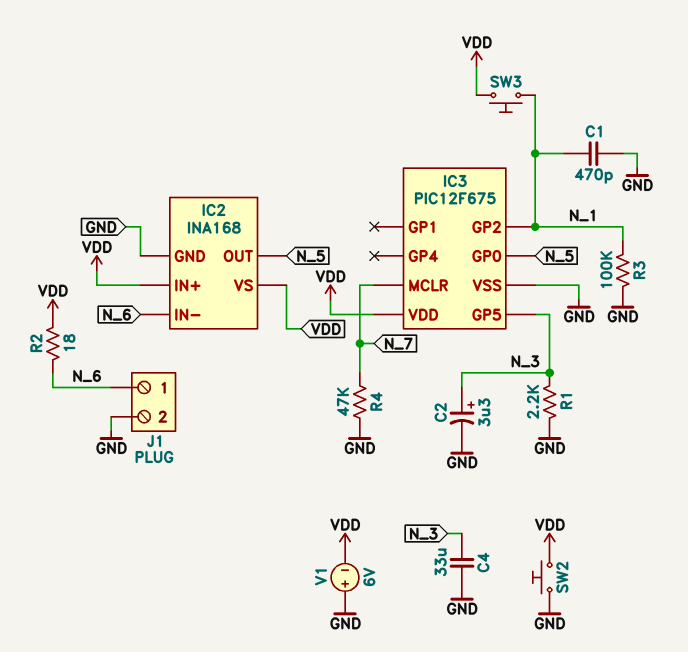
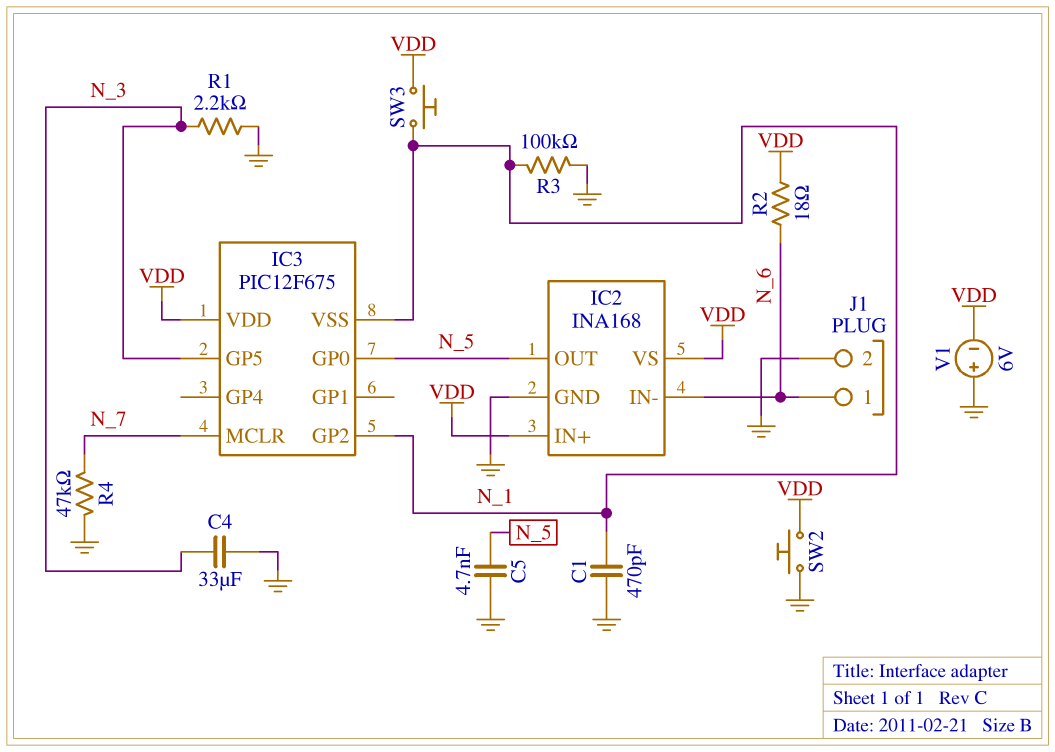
C2: 3.3uF (plus N_3, minus GND) -> none
C5: none -> 4.7nF (GND, N_5)
IC3 pin VSS: GND -> N_1

